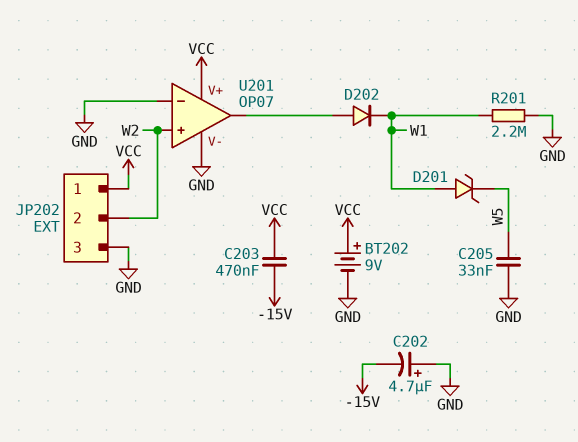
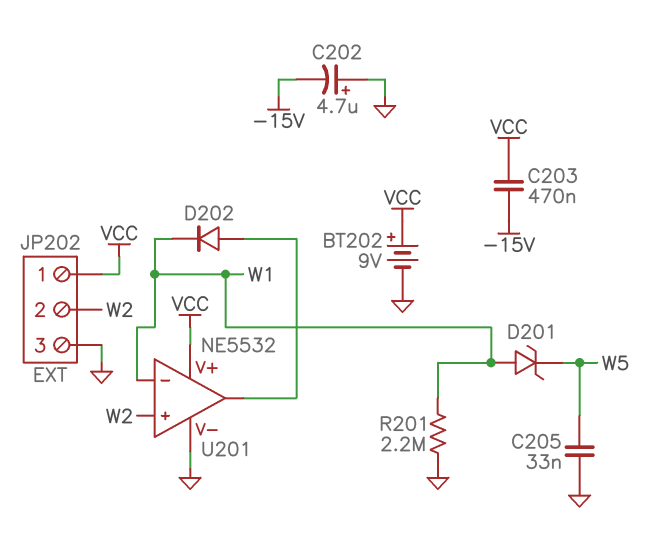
U201: OP07 -> NE5532
U201 pin in-: GND -> W1

